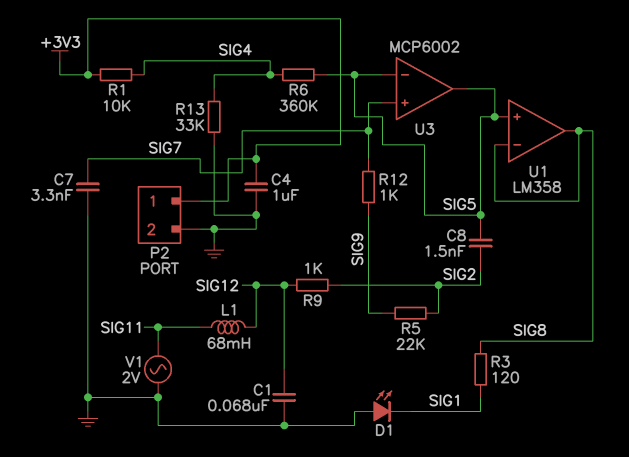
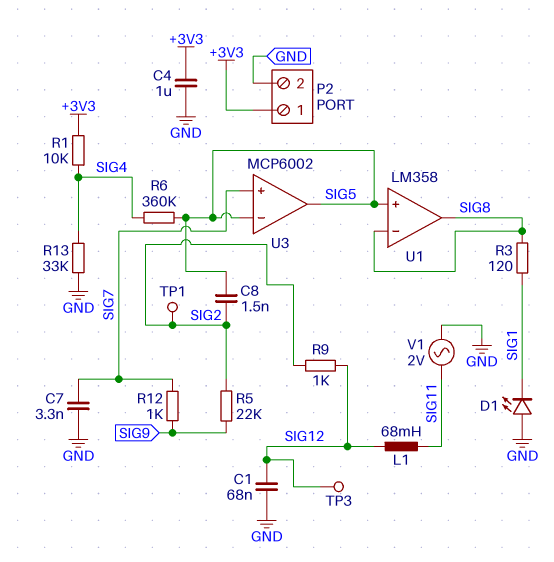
TP1: none -> test point (SIG2)
TP3: none -> test point (SIG12)

